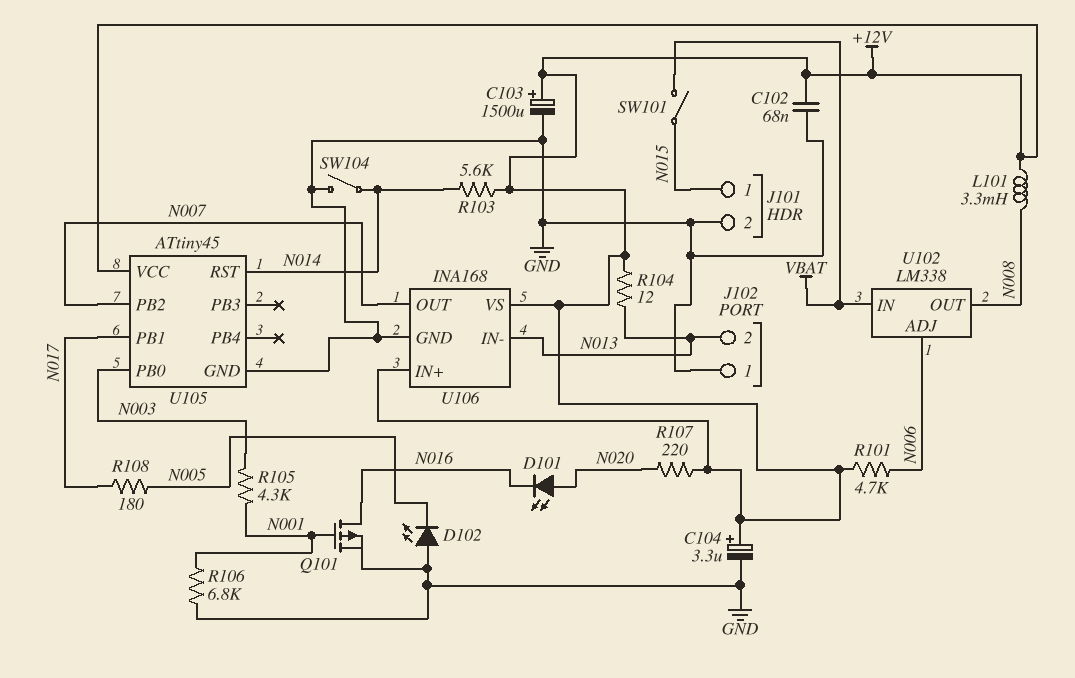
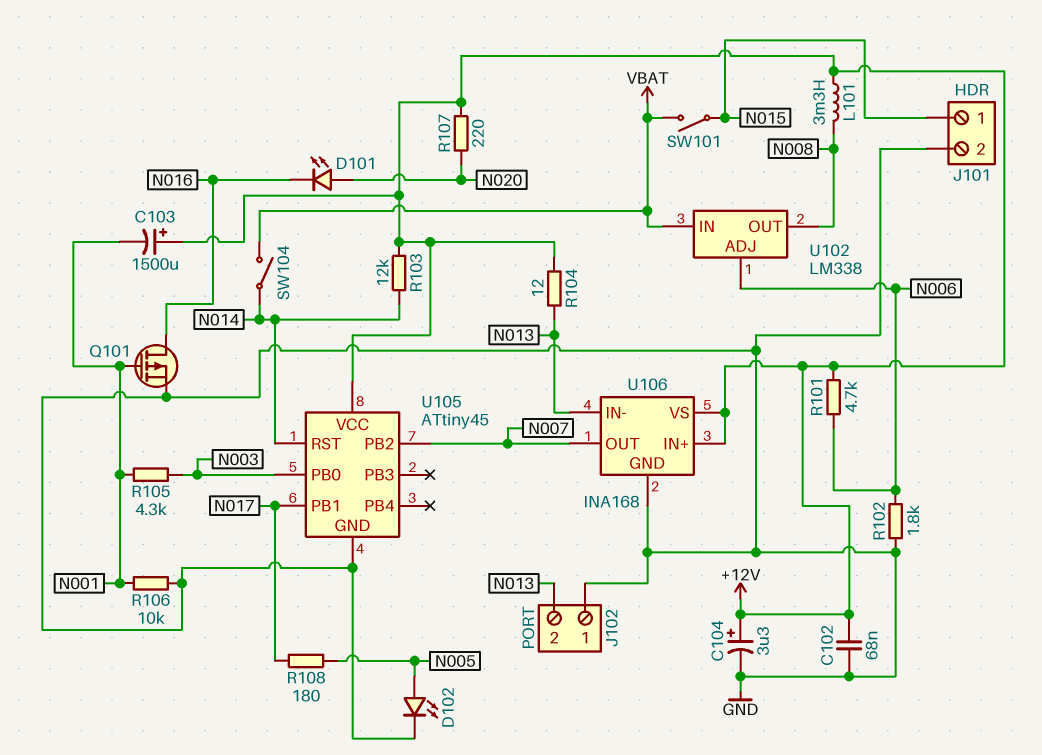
C103: 1500uF (plus +12V, minus GND) -> 1500uF (plus +12V, minus N001)
D102: LED (A GND, K N005) -> LED (A N005, K GND)
R102: none -> 1.8k (GND, N006)
R103: 5.6k (+12V, N014) -> 12k (+12V, N014)
R106: 6.8k (GND, N001) -> 10k (GND, N001)
SW104: switch (GND, N014) -> switch (N014, VBAT)

